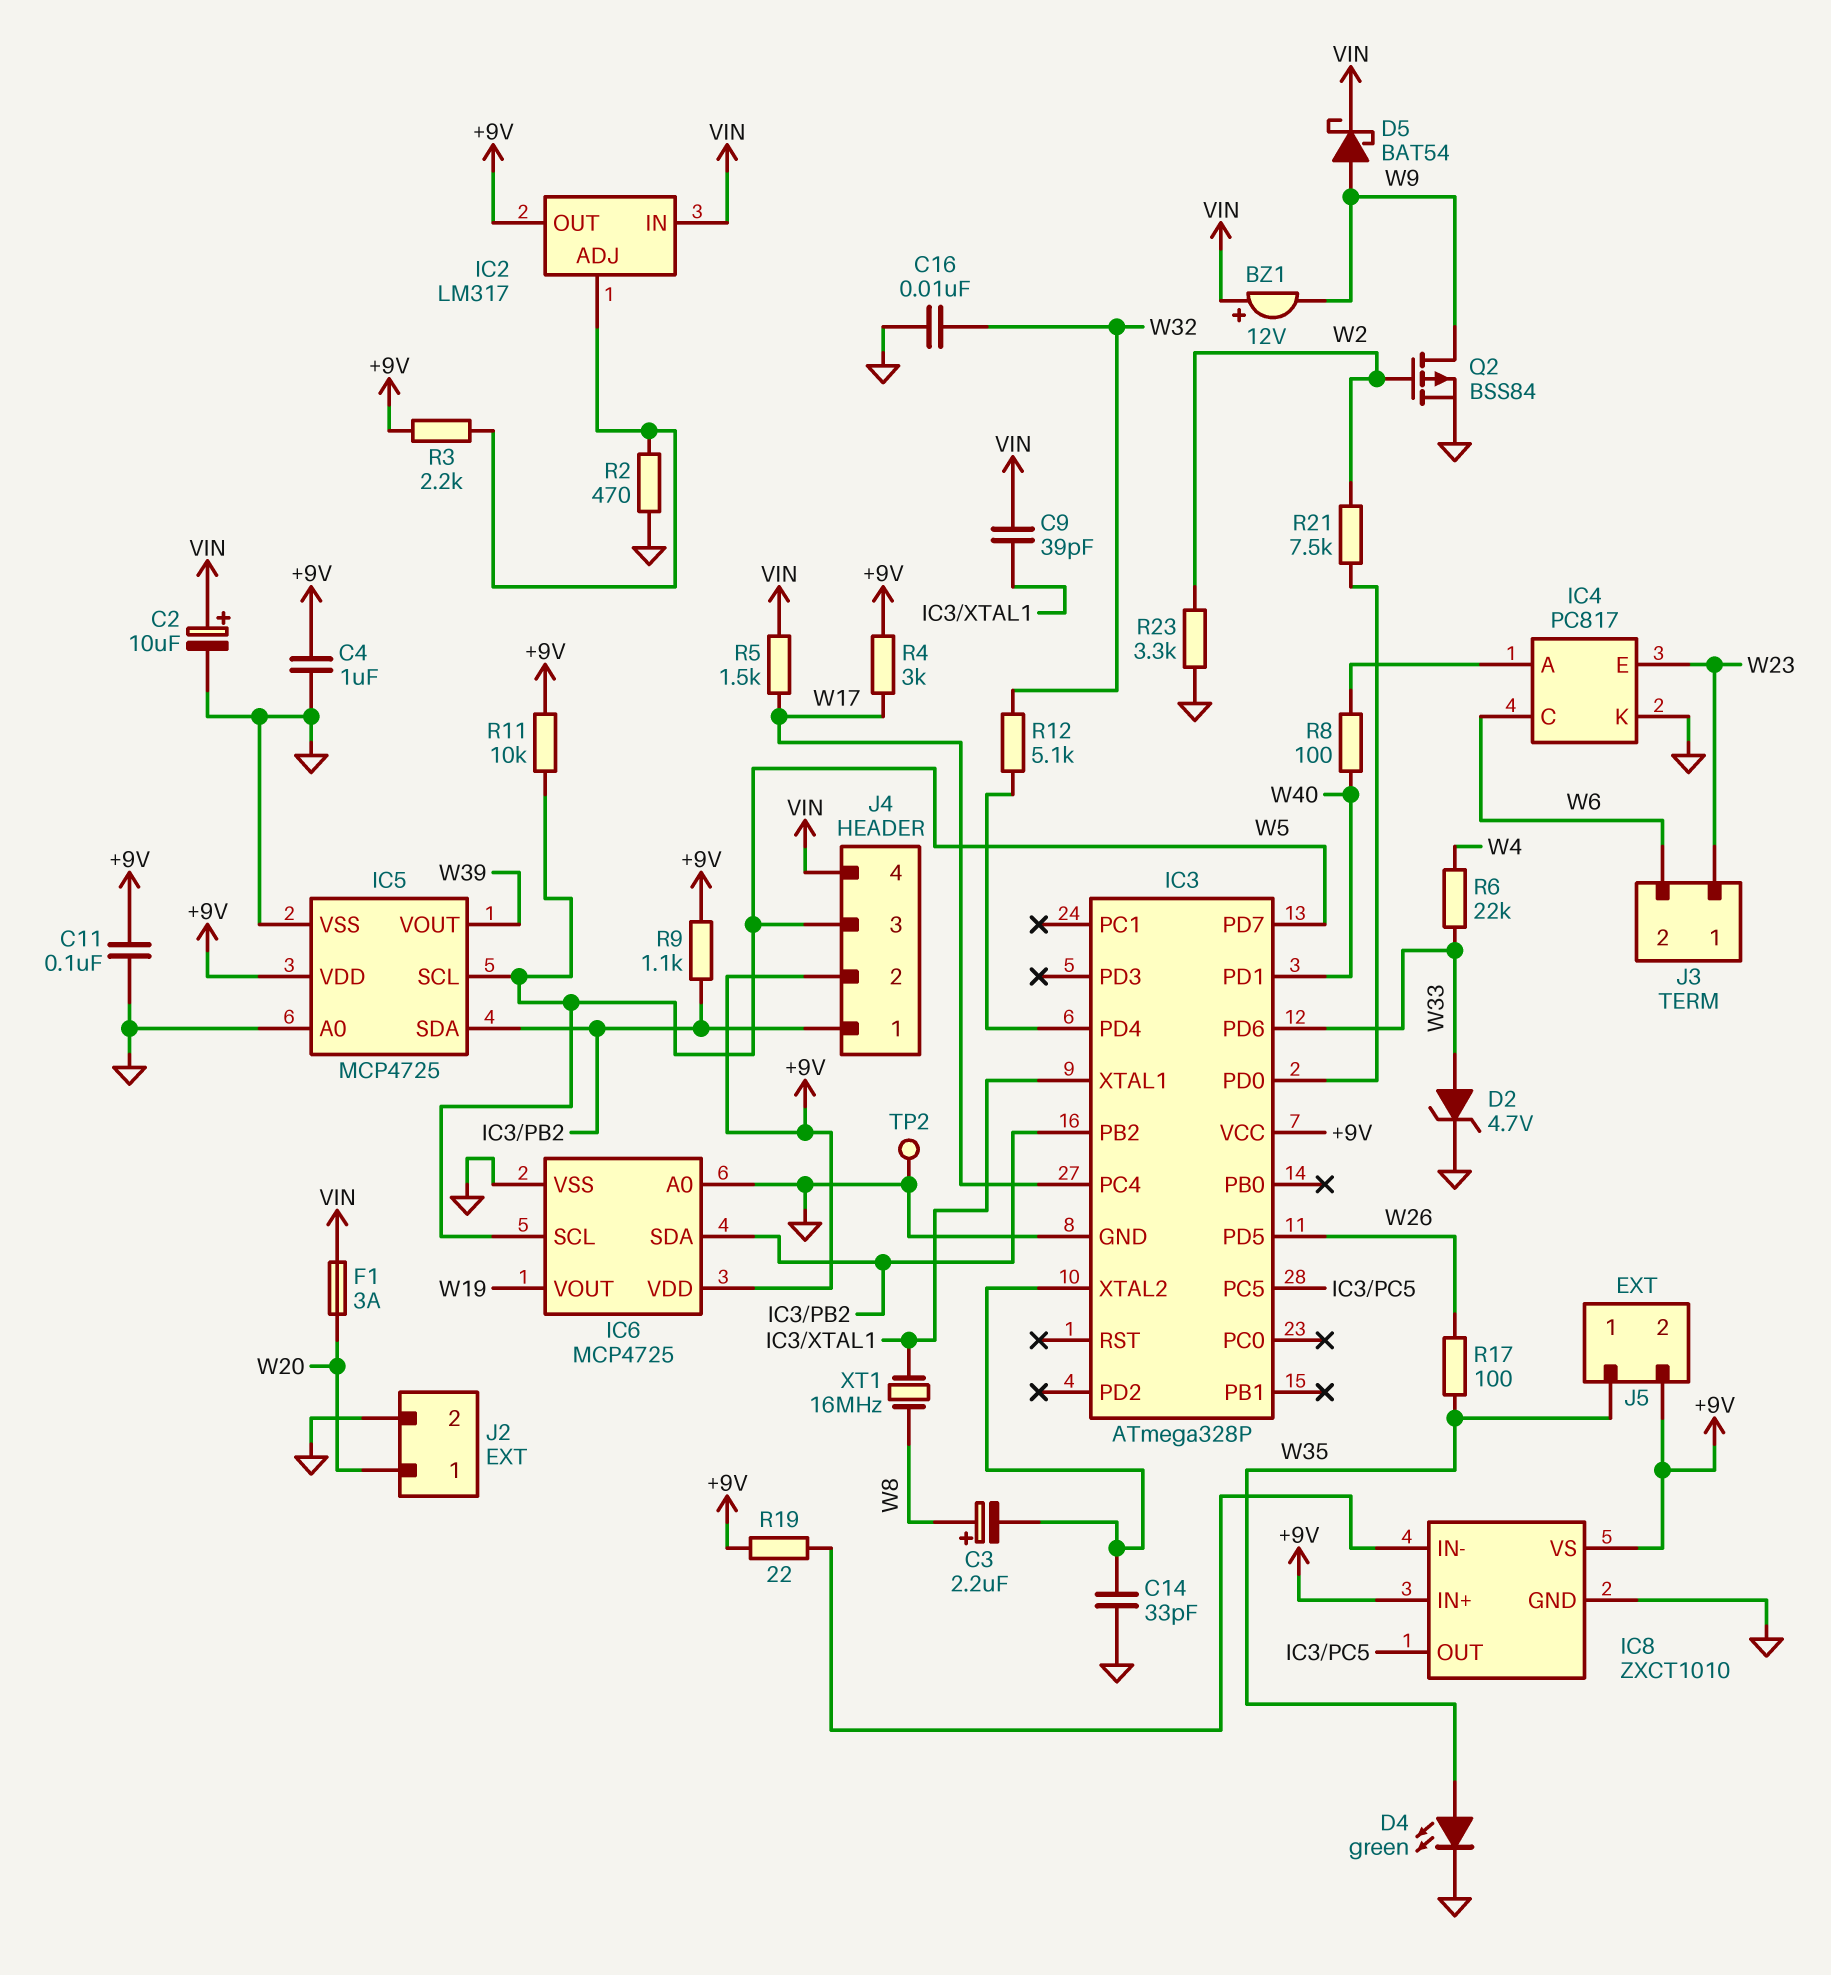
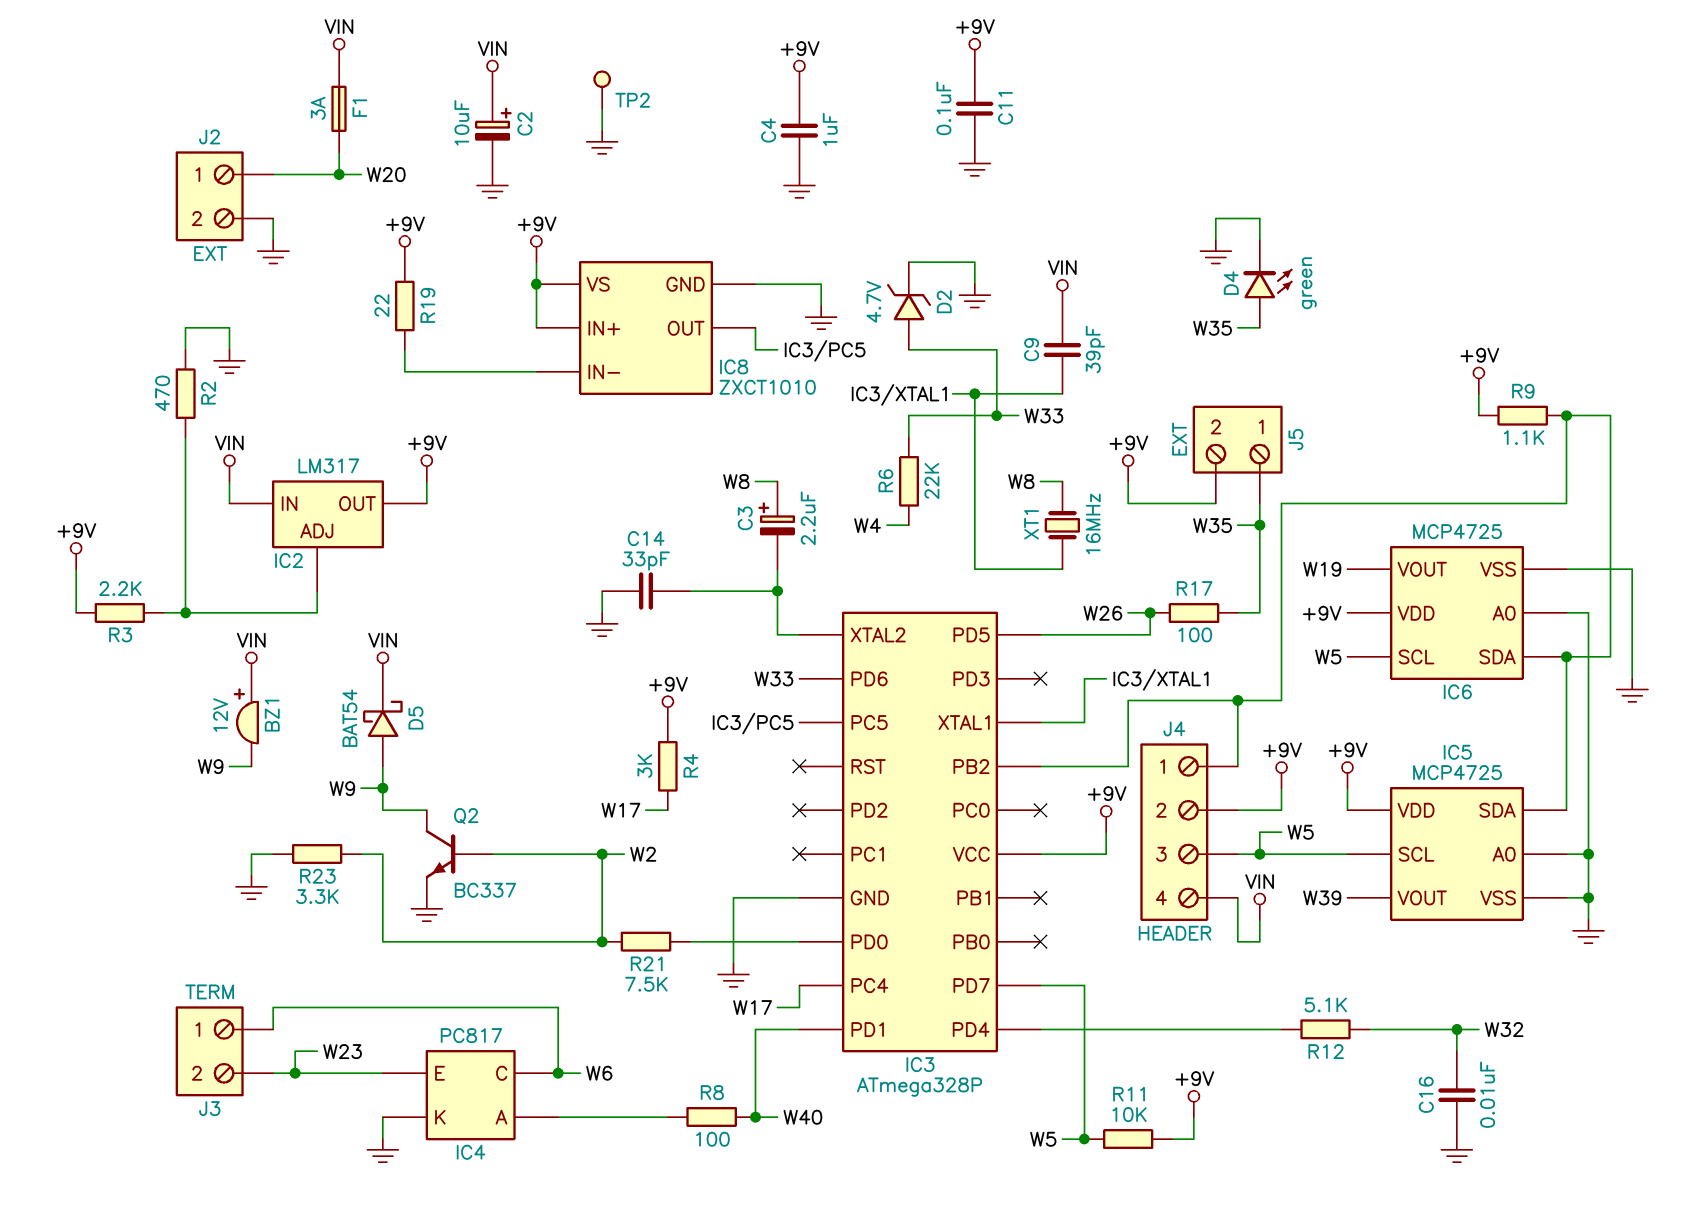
J3 pin 1: W23 -> W6
J3 pin 2: W6 -> W23
Q2: PMOS BSS84 (G W2, D W9, S GND) -> NPN BC337 (B W2, C W9, E GND)
R5: 1.5k (VIN, W17) -> none

